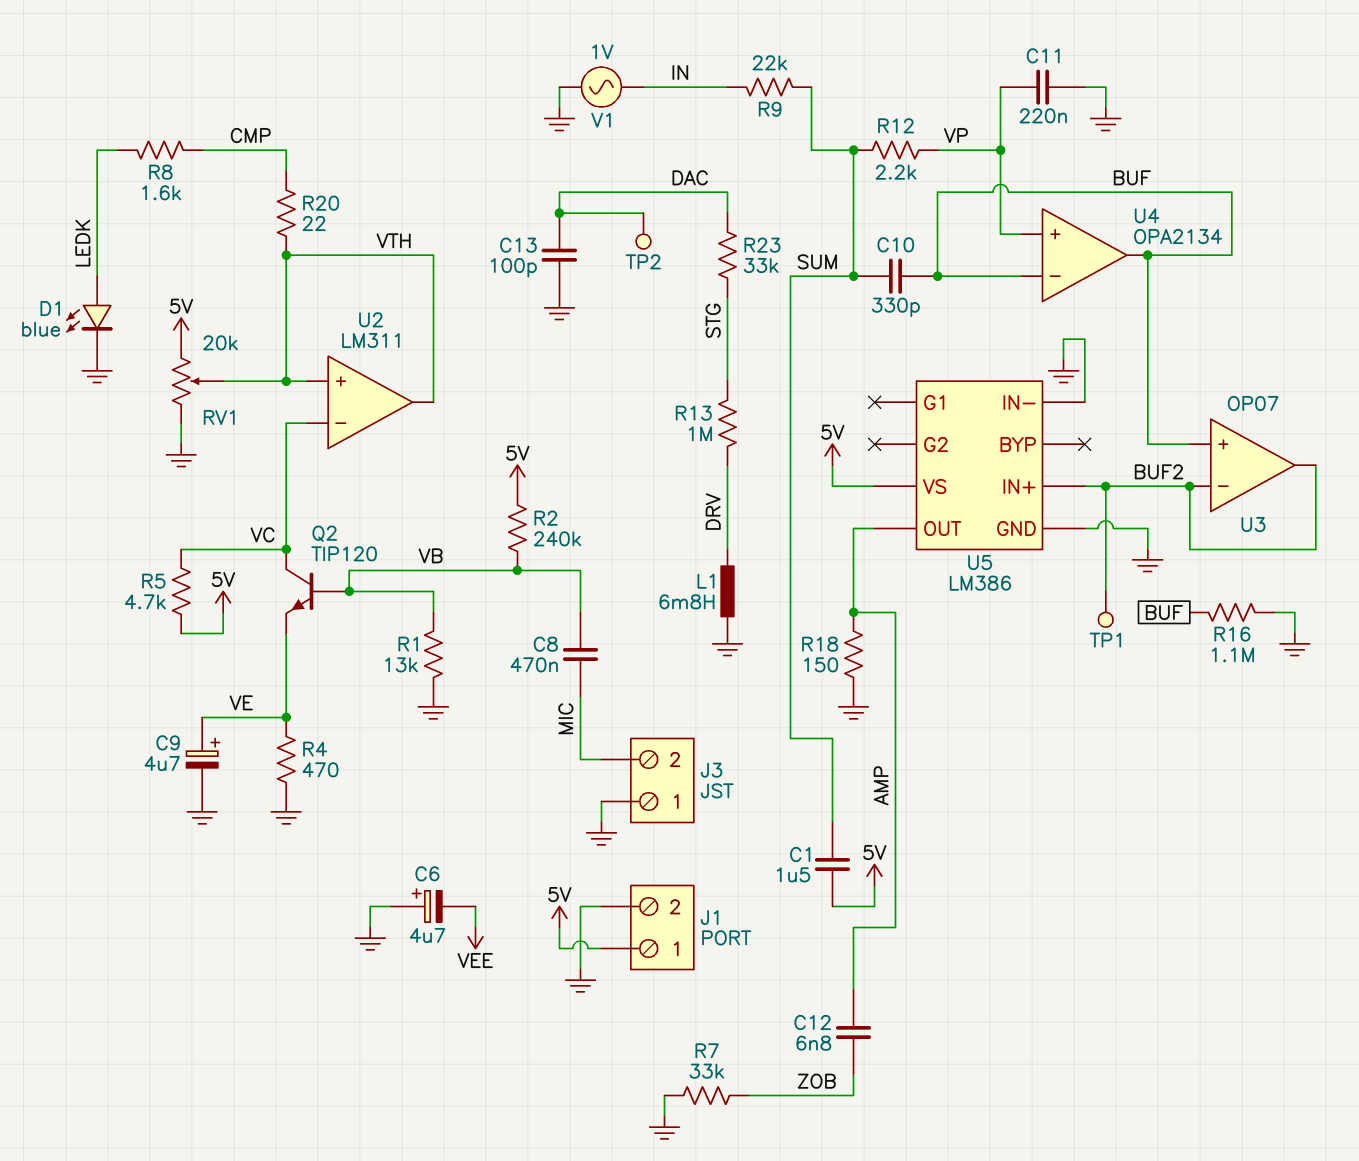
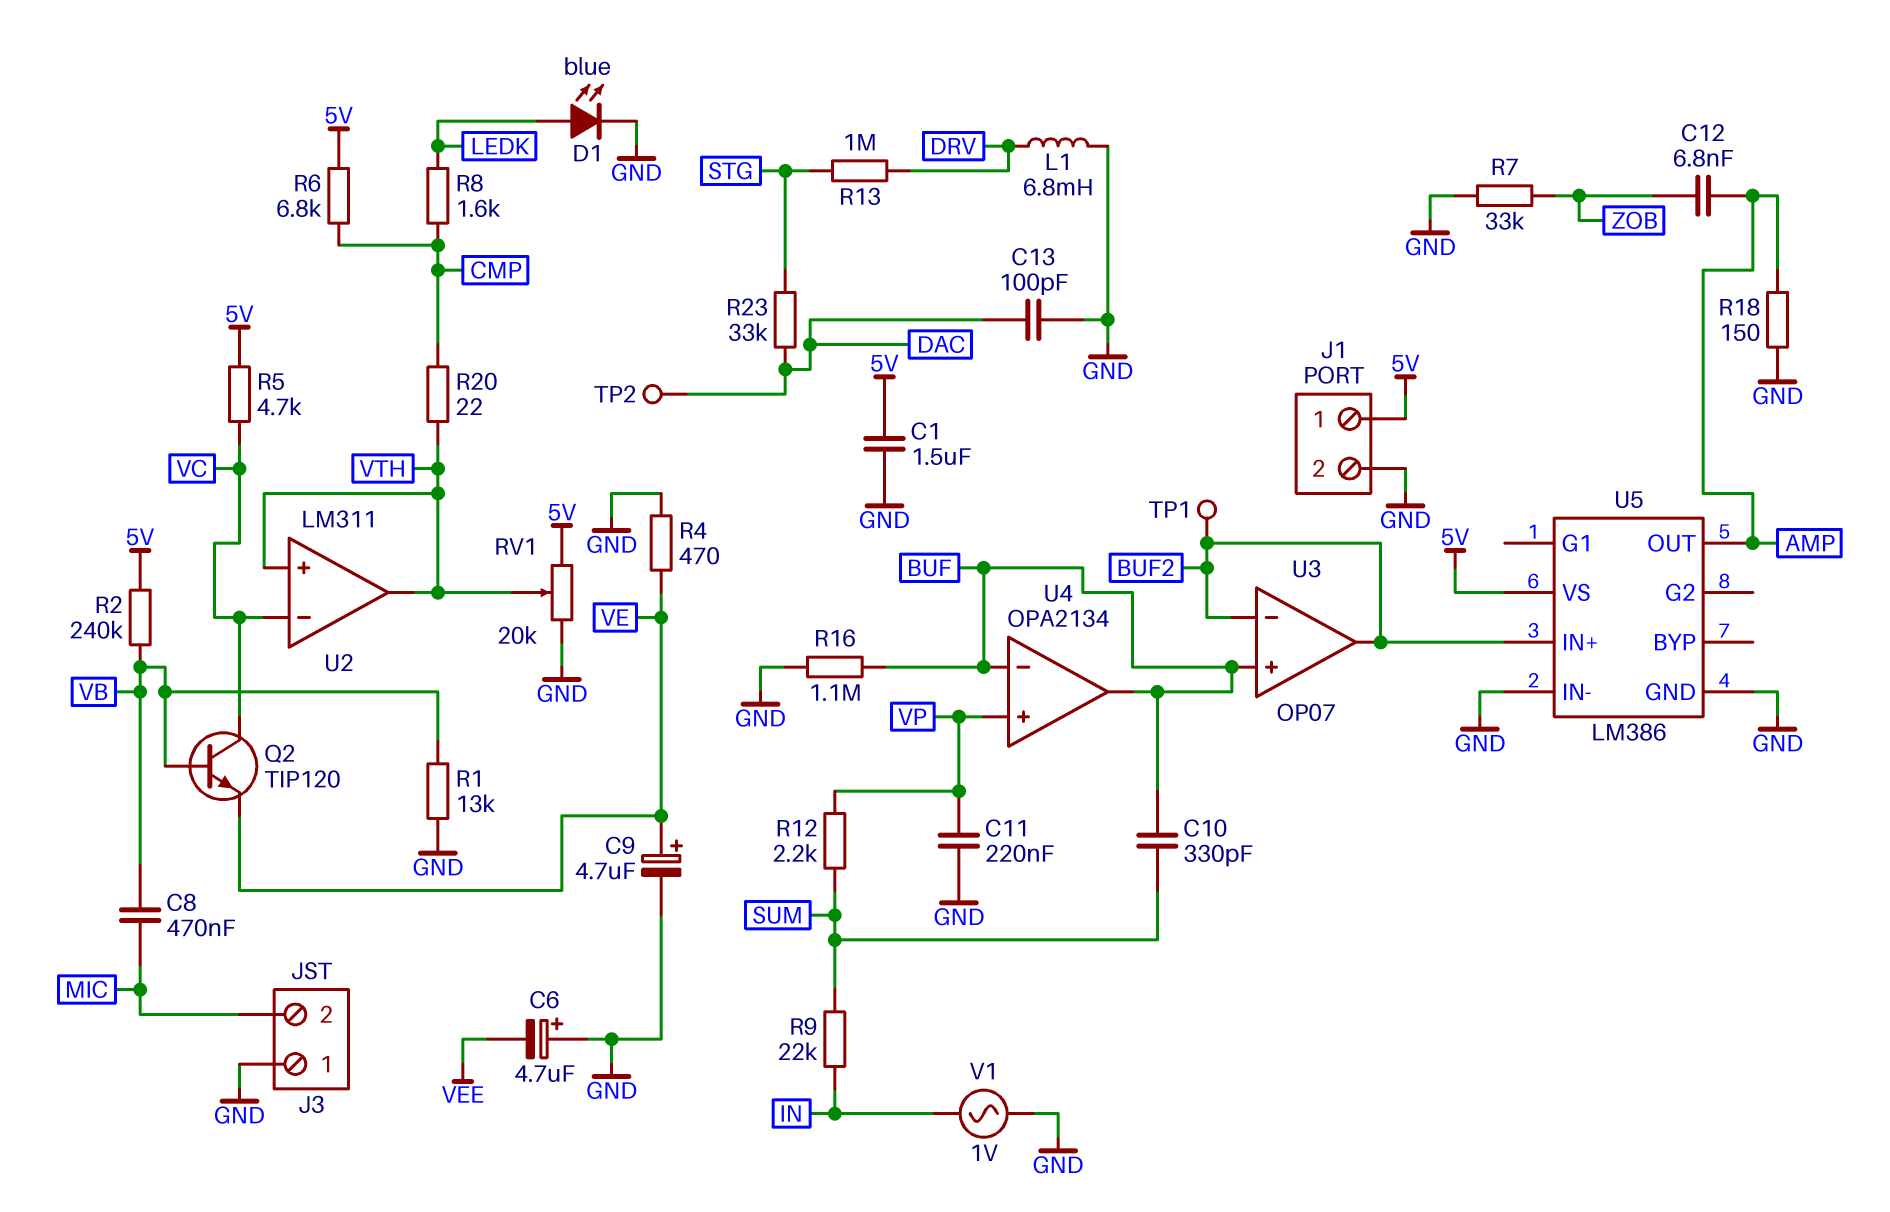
C1: 1.5uF (5V, SUM) -> 1.5uF (5V, GND)
R6: none -> 6.8k (5V, CMP)

